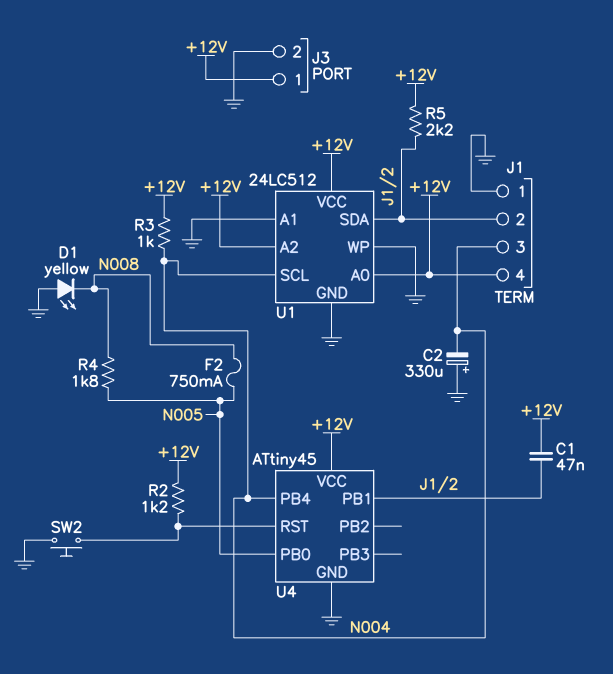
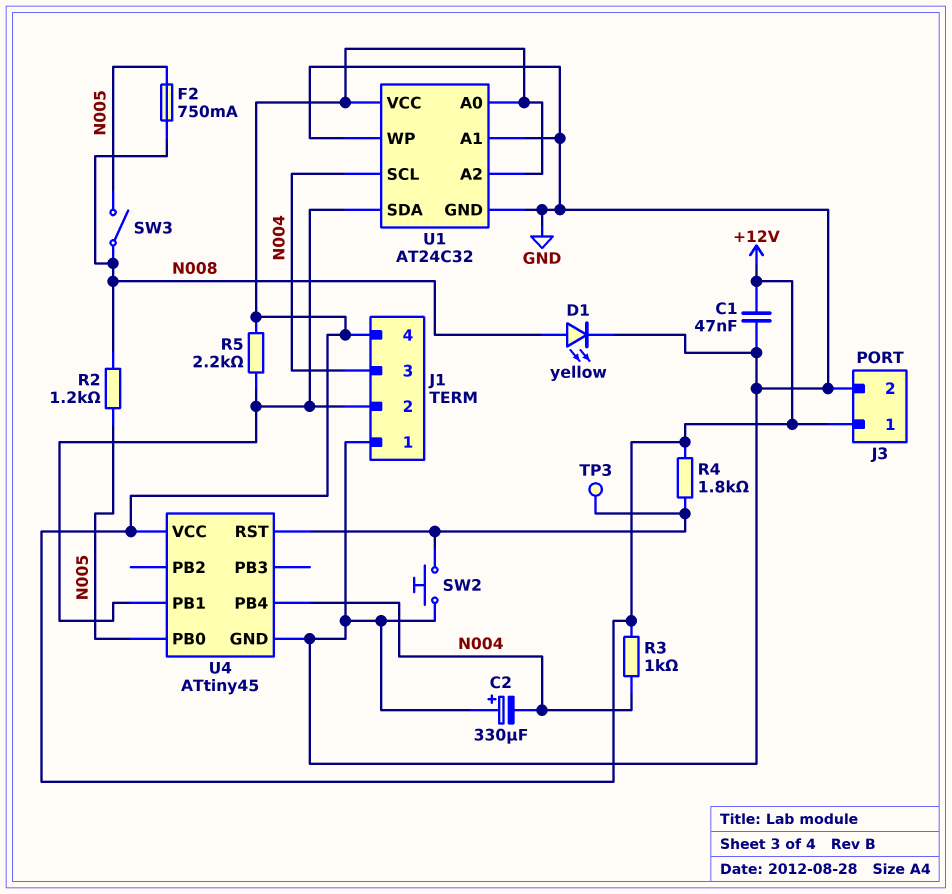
C1: 47nF (+12V, J1/2) -> 47nF (+12V, GND)
D1: LED yellow (A GND, K N008) -> LED yellow (A N008, K GND)
R2: 1.2k (+12V, U4/RST) -> 1.2k (N005, N008)
R4: 1.8k (N005, N008) -> 1.8k (+12V, U4/RST)
SW3: none -> switch (N005, N008)
TP3: none -> test point (U4/RST)
U1: 24LC512 -> AT24C32

